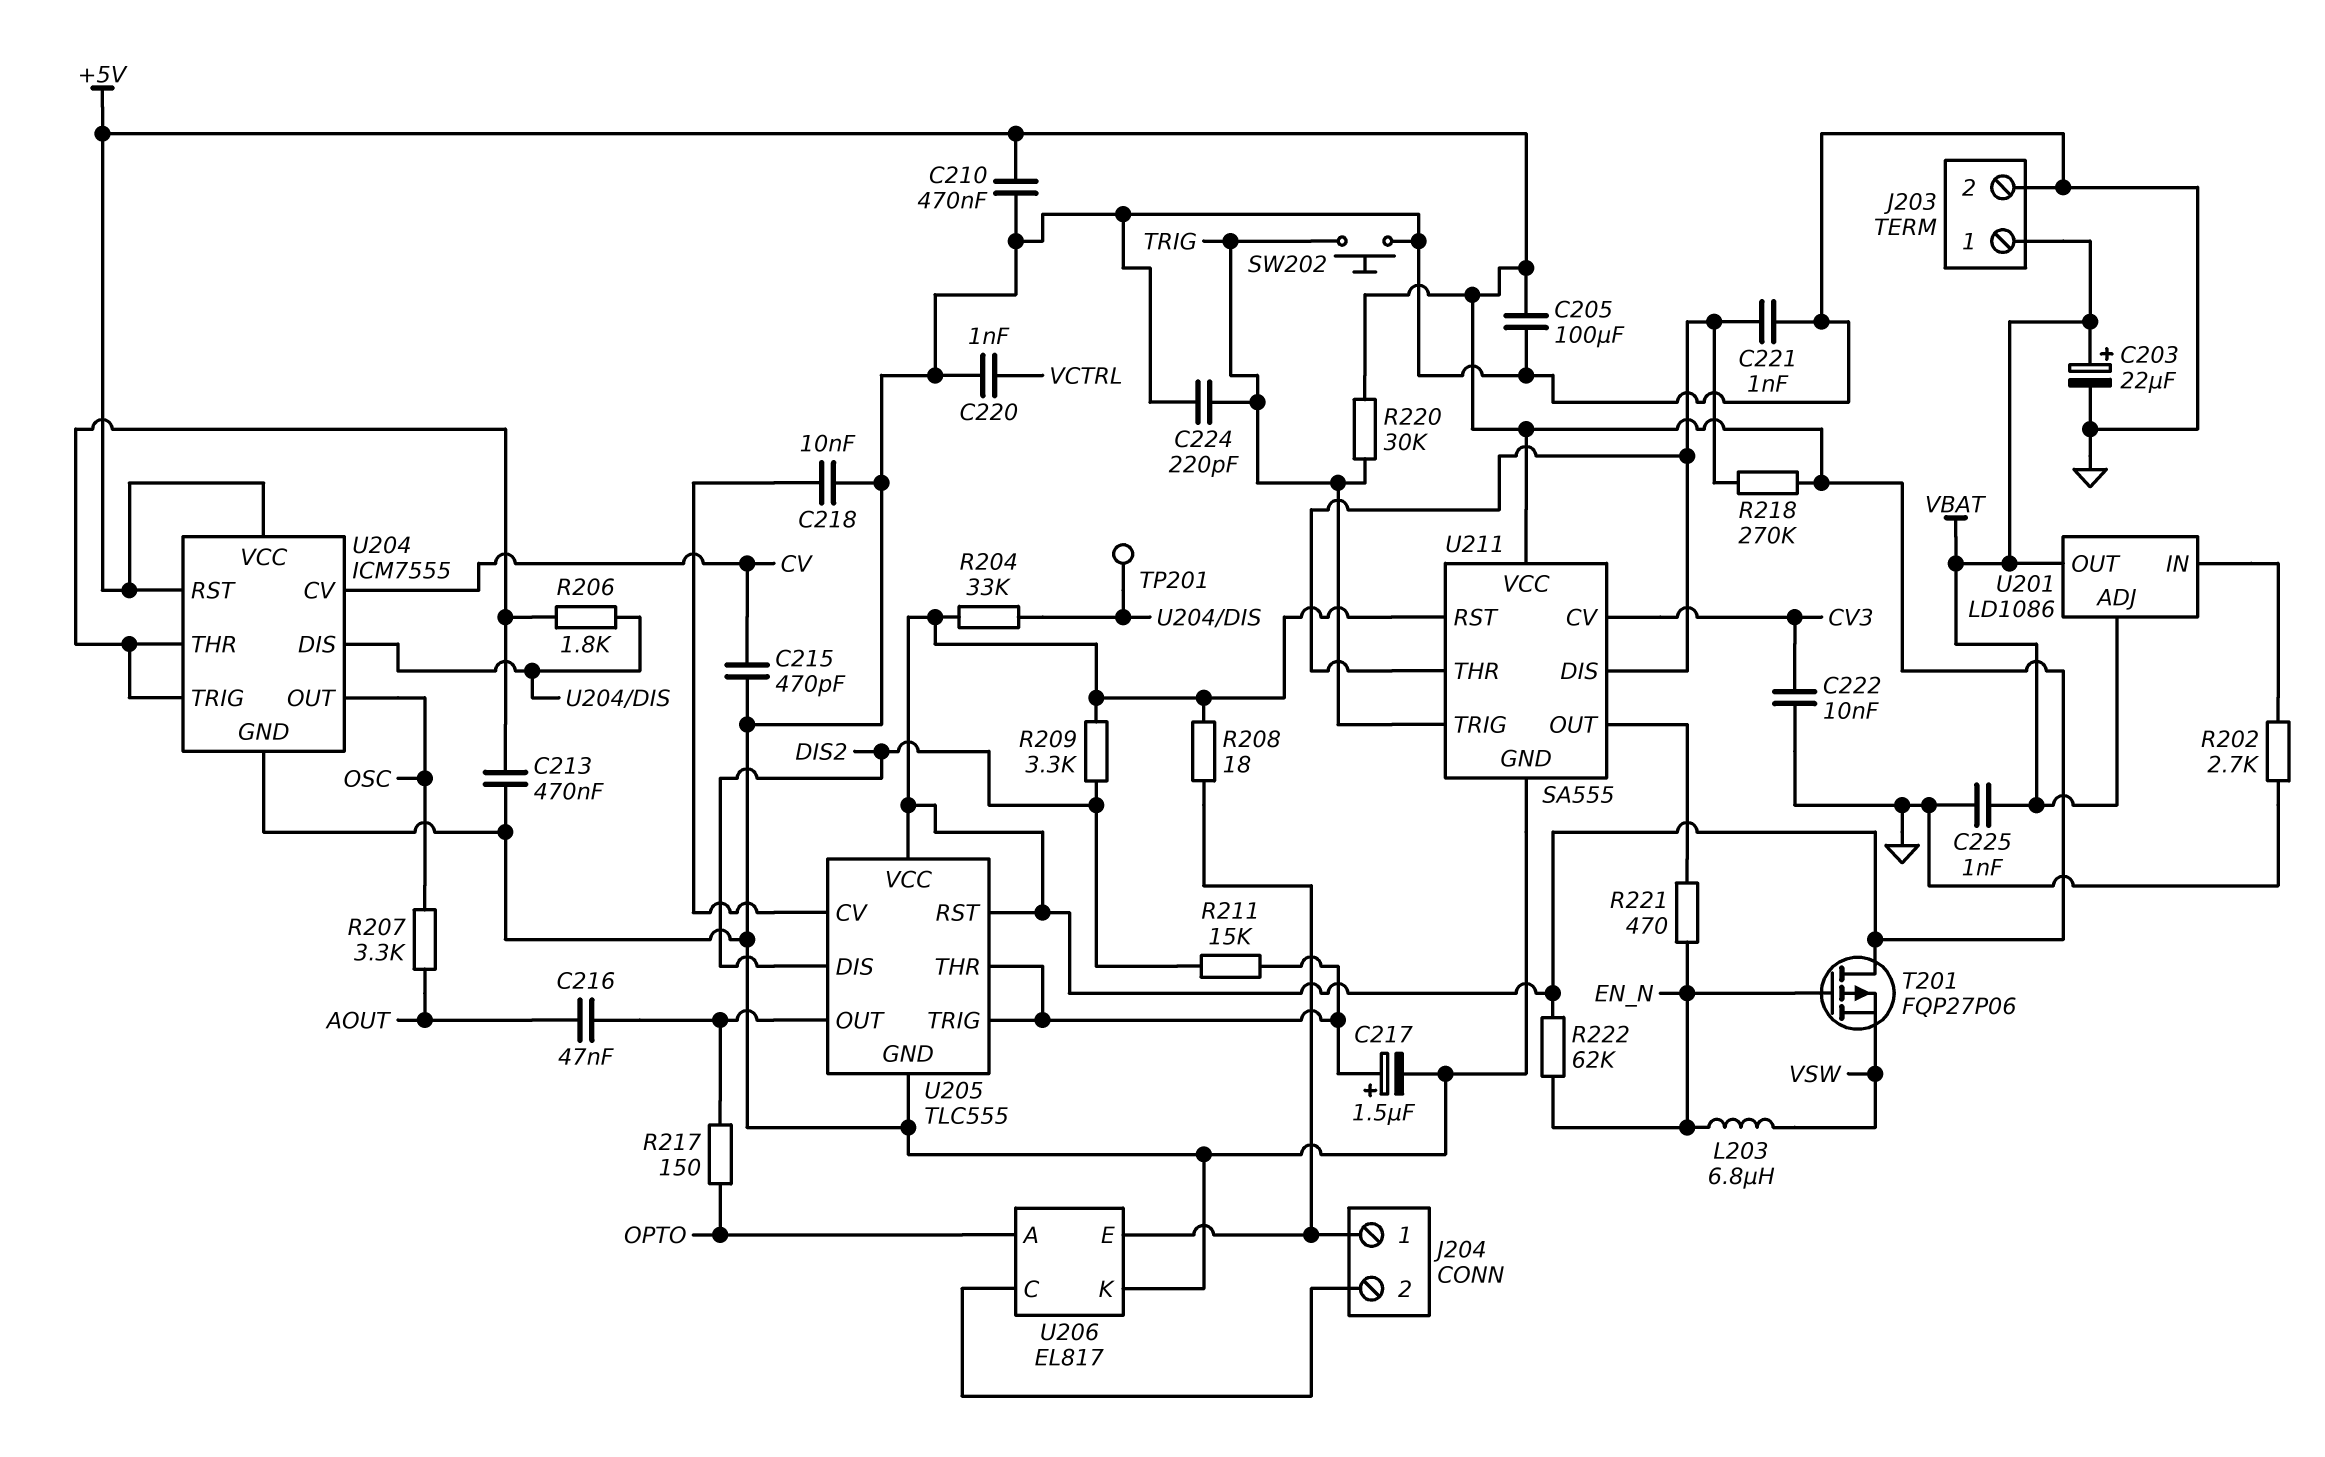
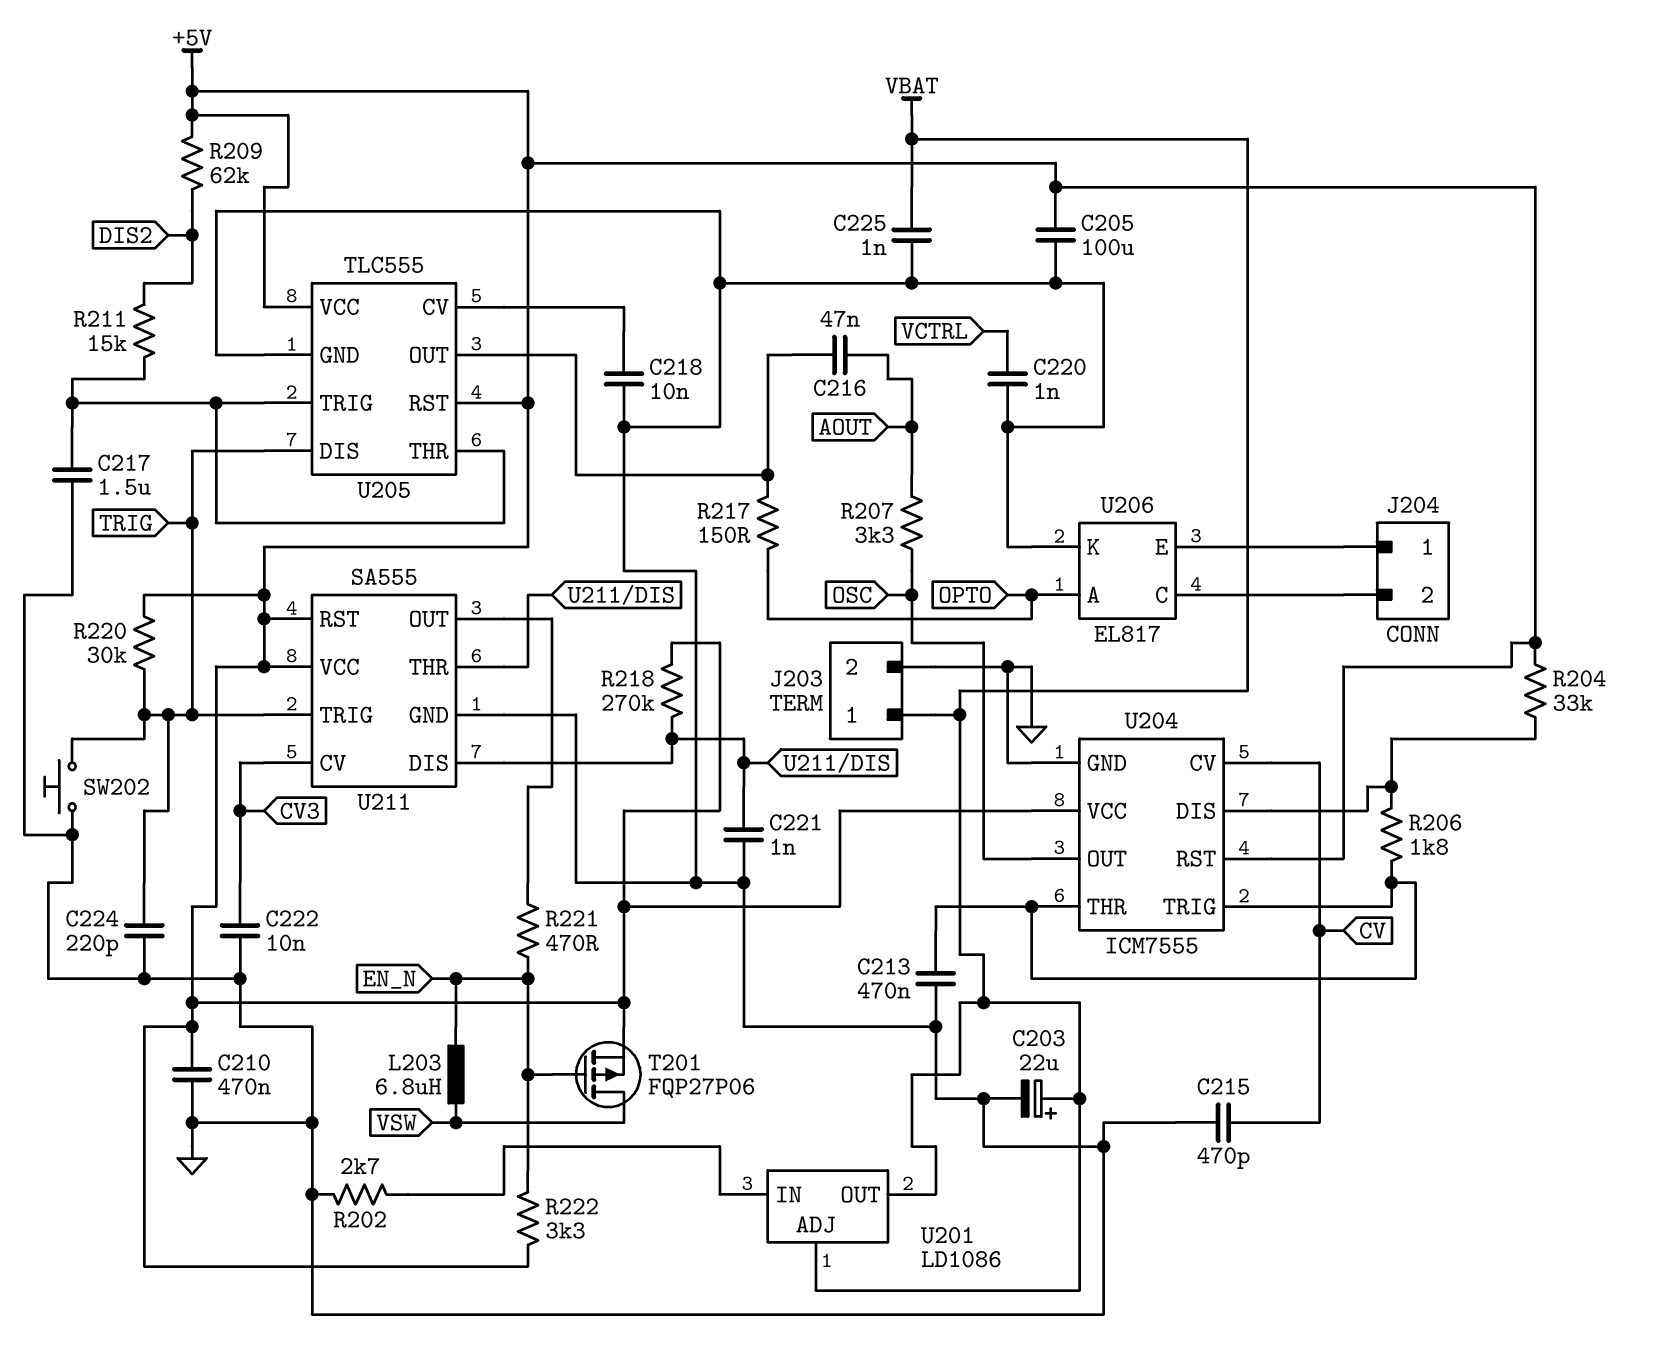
C217: 1.5uF (plus U205/THR, minus GND) -> 1.5uF (GND, U205/THR)
R208: 18 (+5V, J204/1) -> none
R209: 3.3k (+5V, DIS2) -> 62k (+5V, DIS2)
R222: 62k (+5V, EN_N) -> 3.3k (+5V, EN_N)
T201: PMOS FQP27P06 (G EN_N, D +5V, S VSW) -> PMOS FQP27P06 (G EN_N, D VSW, S +5V)
TP201: test point (U204/DIS) -> none
U205 pin DIS: DIS2 -> TRIG

